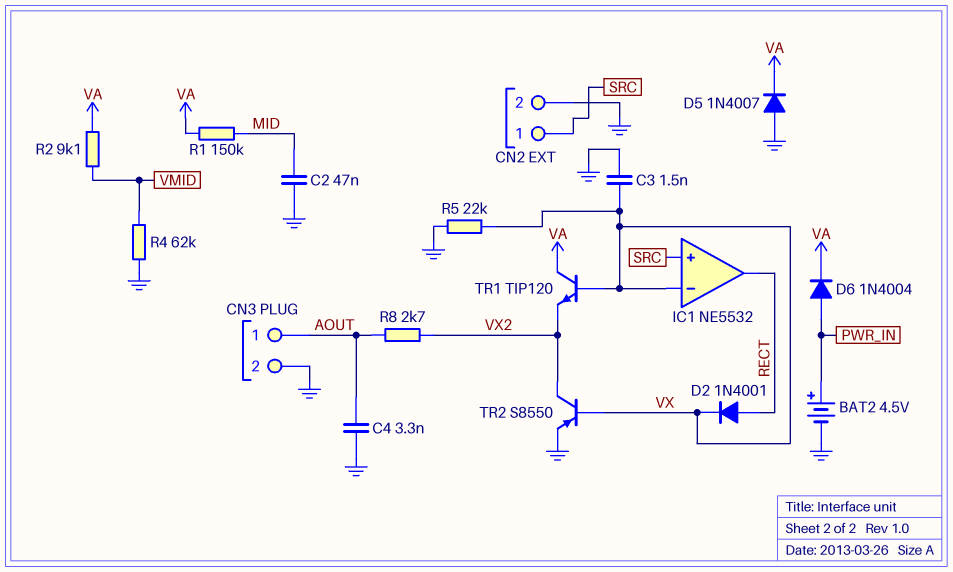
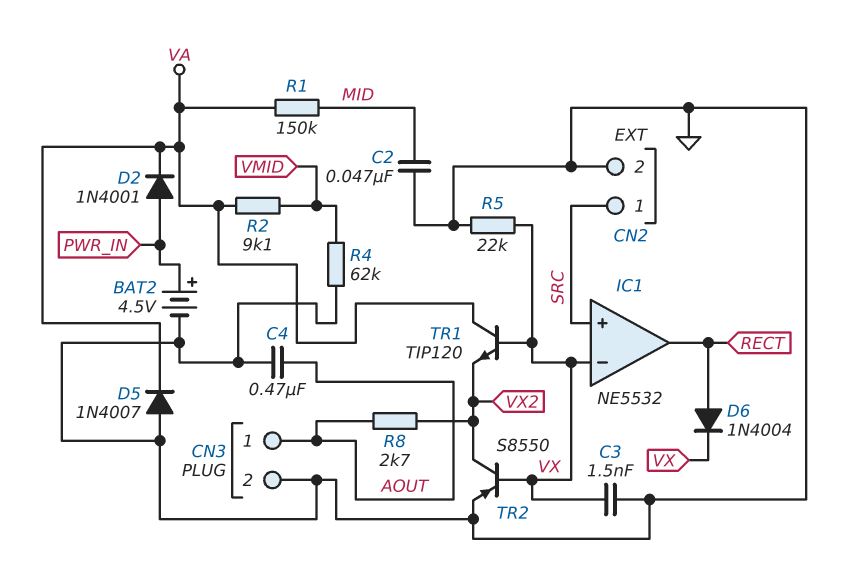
C4: 3.3nF (AOUT, GND) -> 470nF (AOUT, GND)
D2: diode 1N4001 (A RECT, K VX) -> diode 1N4001 (A PWR_IN, K VA)
D6: diode 1N4004 (A PWR_IN, K VA) -> diode 1N4004 (A RECT, K VX)

